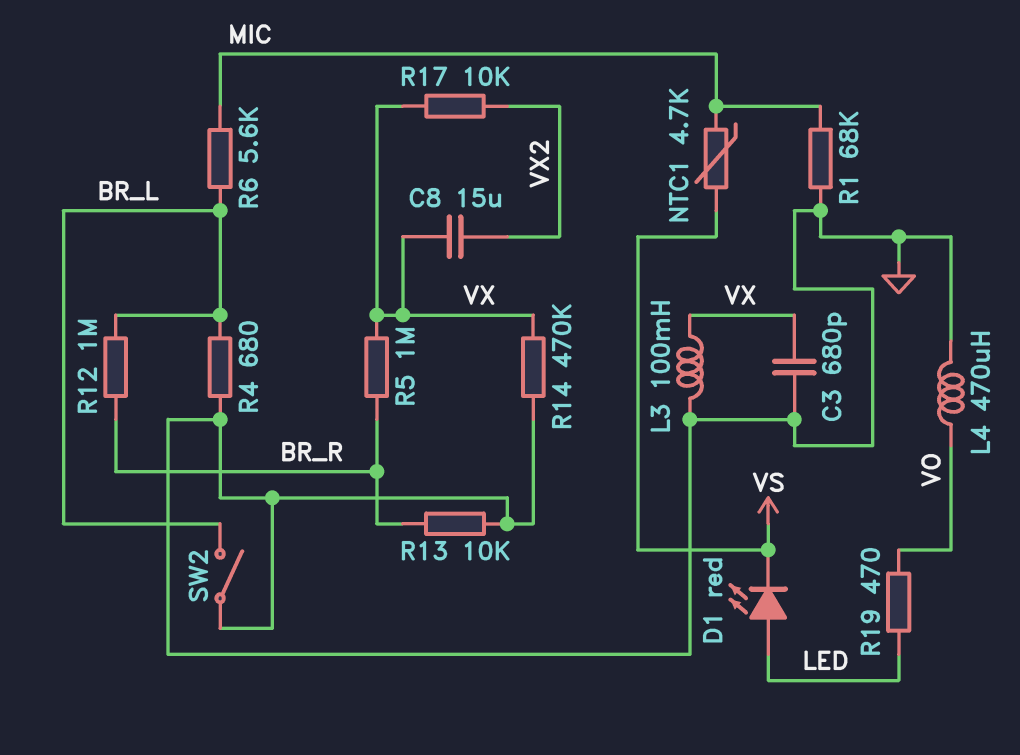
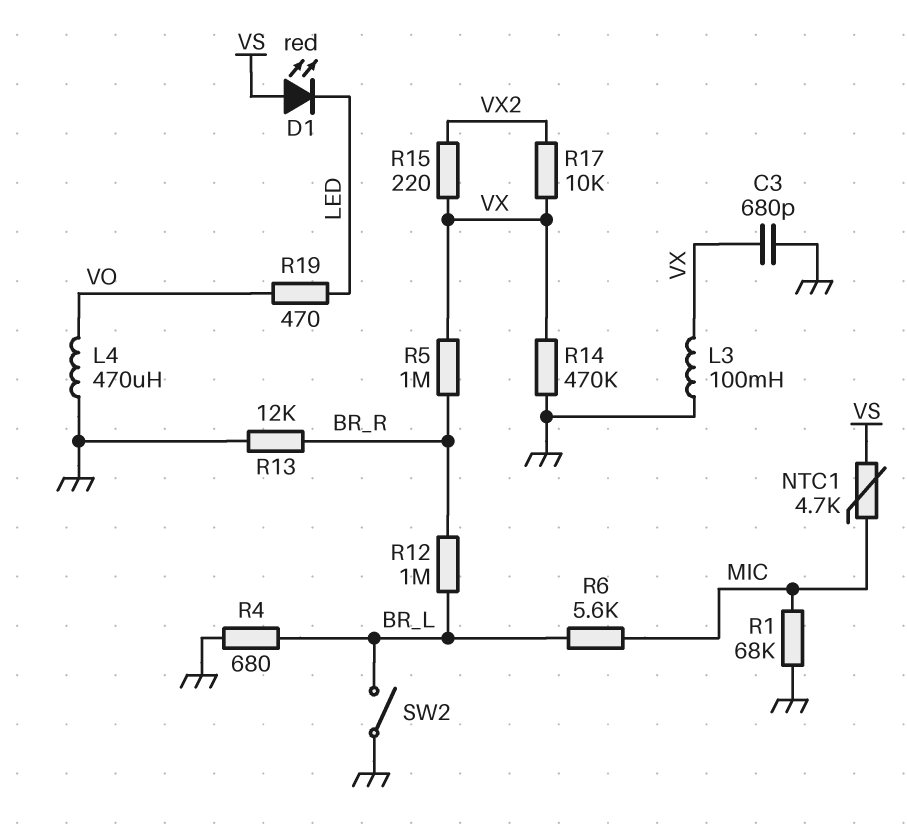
C8: 15uF (VX, VX2) -> none
D1: LED red (A LED, K VS) -> LED red (A VS, K LED)
R13: 10k (BR_R, GND) -> 12k (BR_R, GND)
R15: none -> 220 (VX, VX2)

